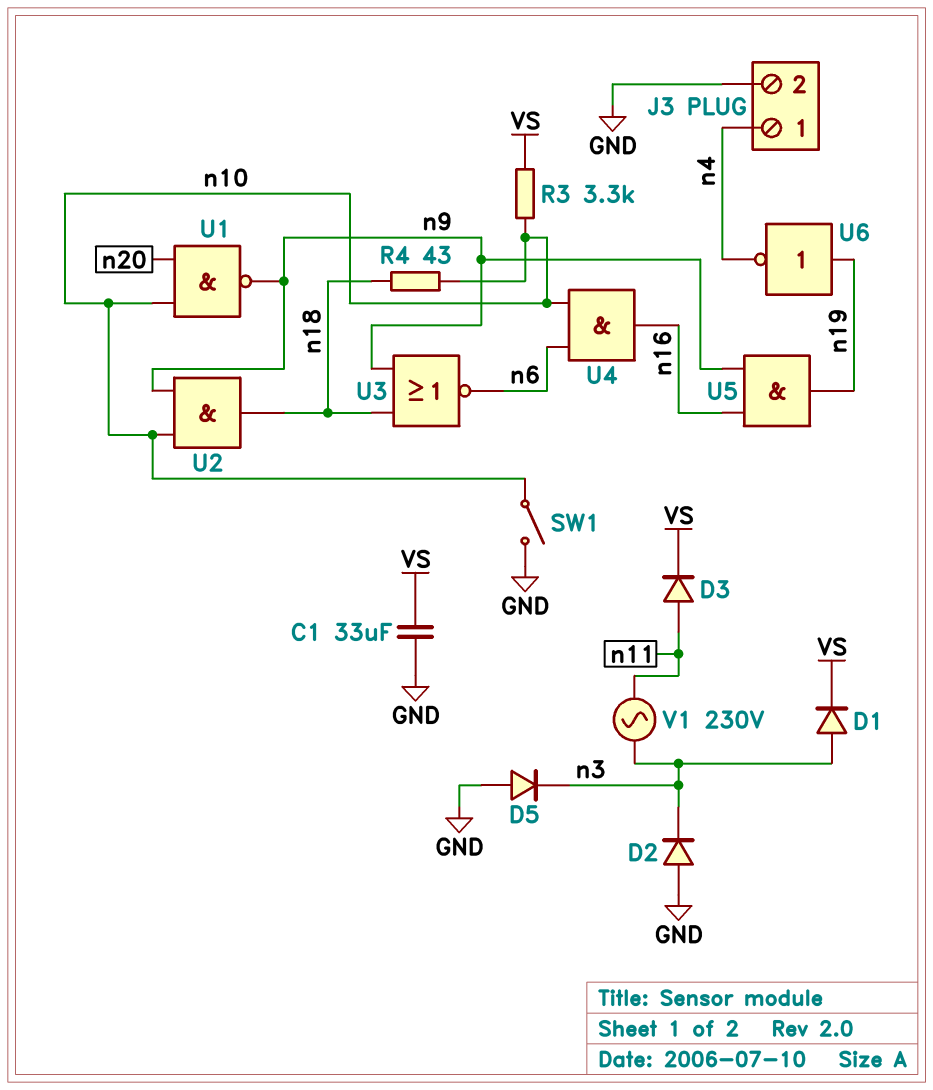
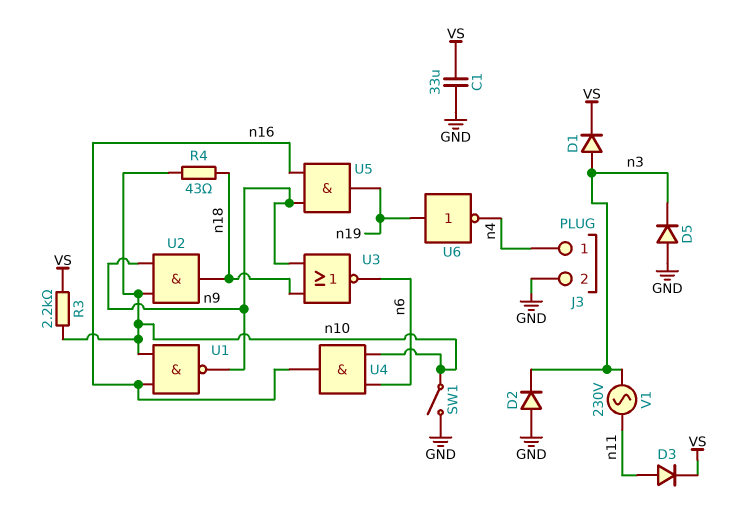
R3: 3.3k (VS, n10) -> 2.2k (VS, n10)
U1: NAND (in n10, in n20, out n9) -> NAND (in n10, in n16, out n9)

